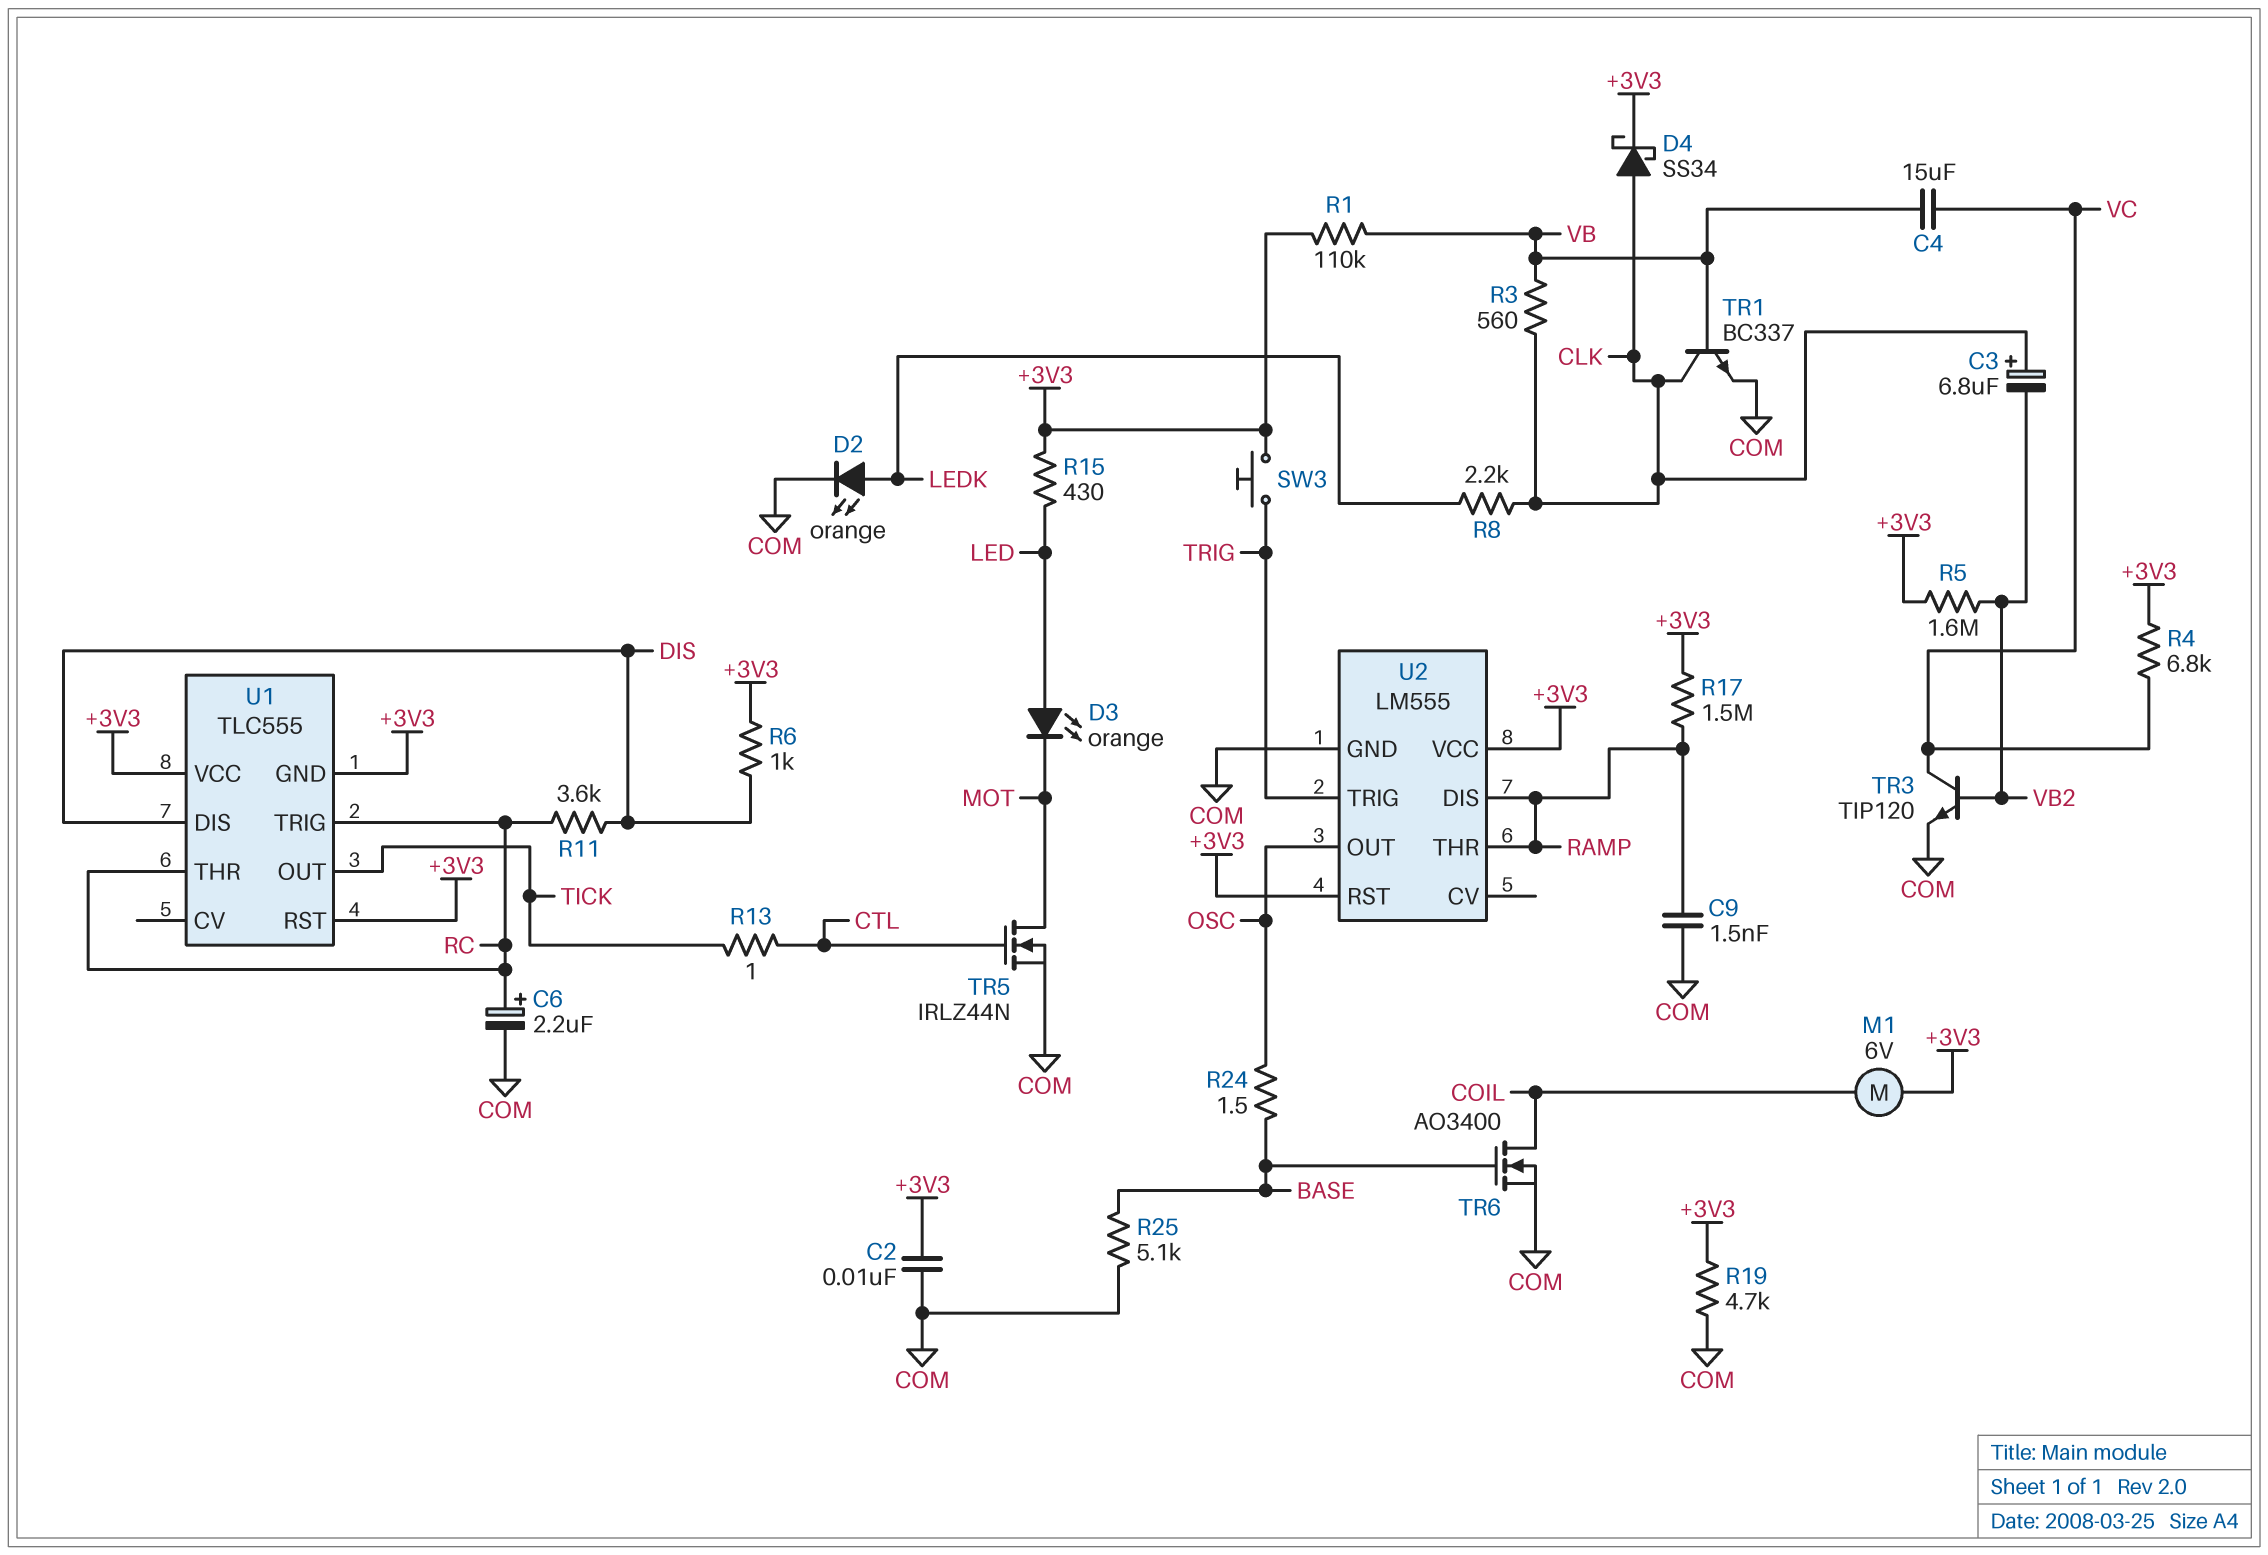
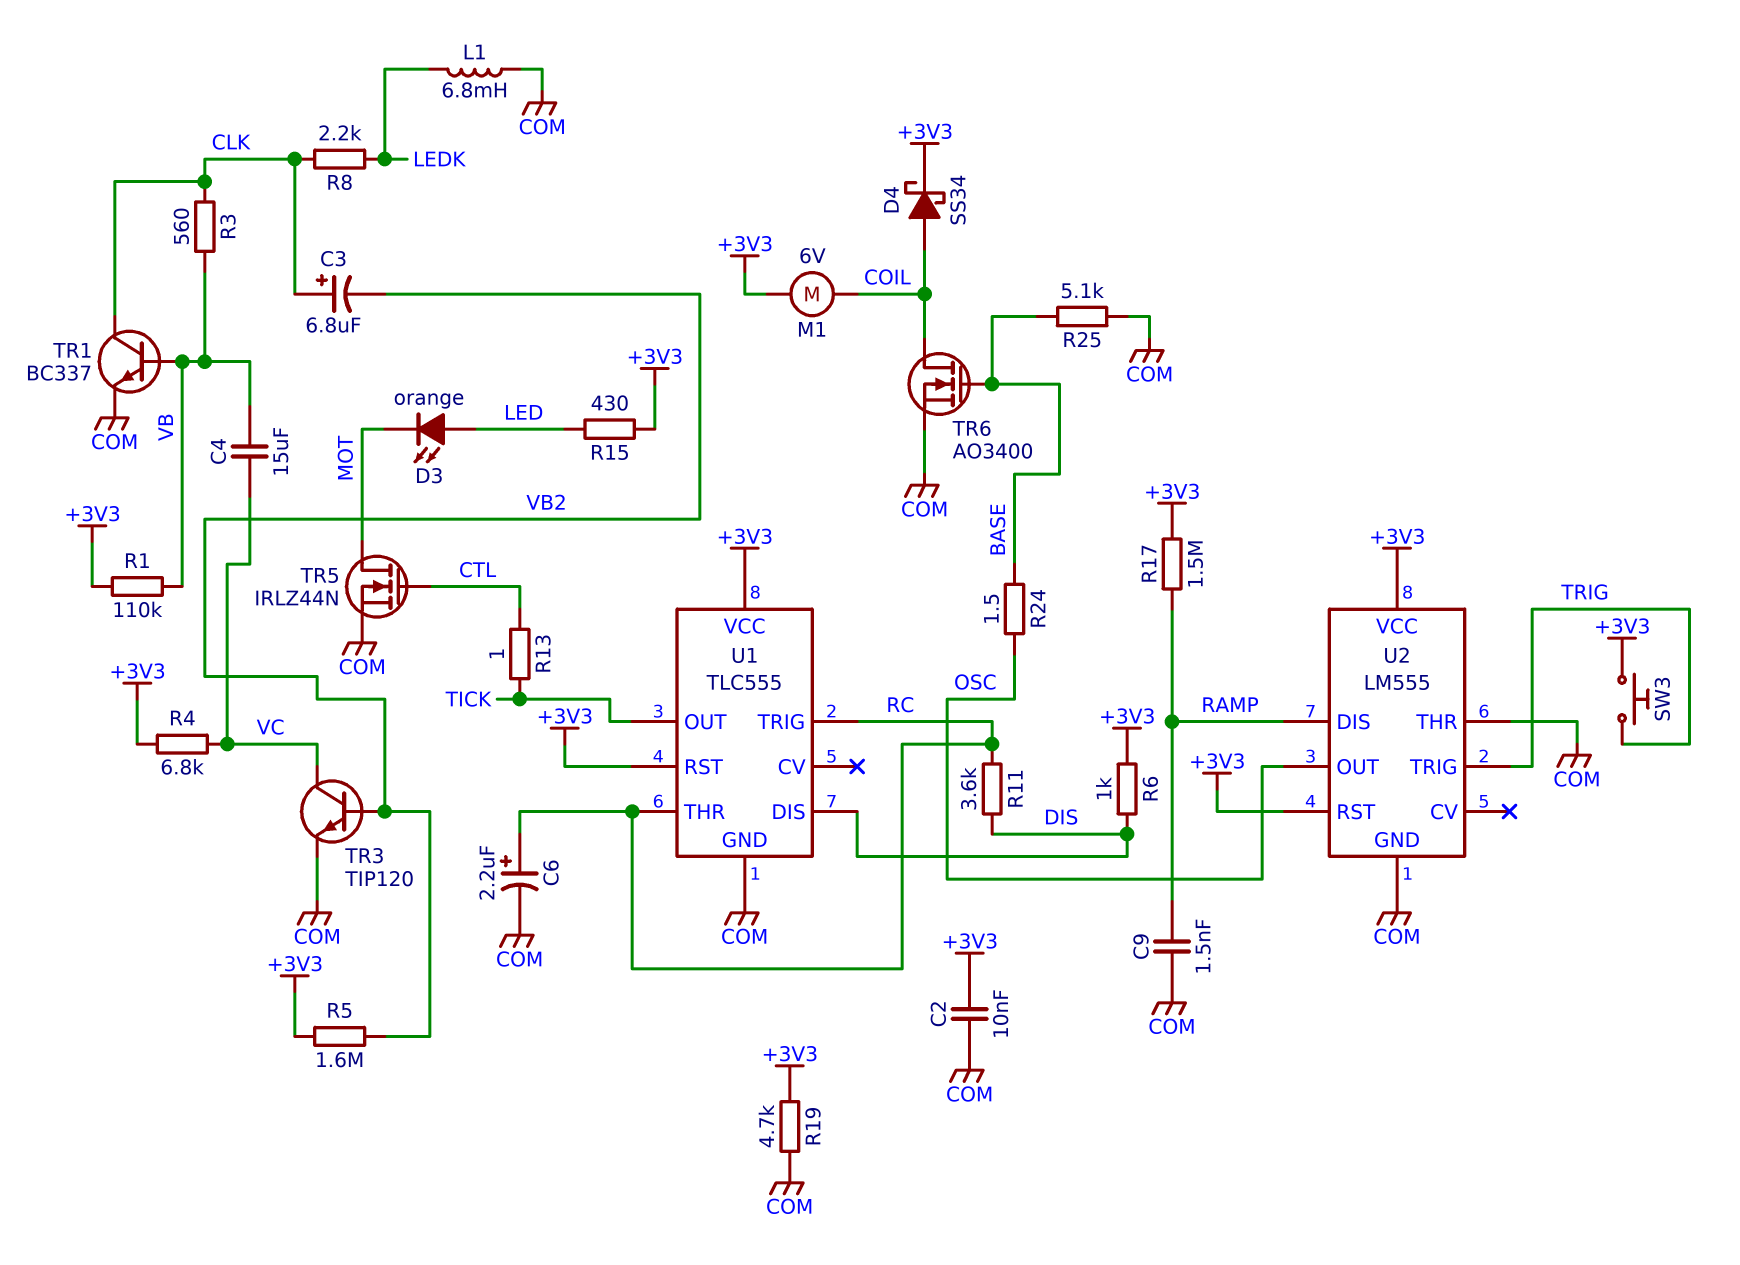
D2: LED orange (A LEDK, K COM) -> none
D4: schottky SS34 (A CLK, K +3V3) -> schottky SS34 (A COIL, K +3V3)
L1: none -> 6.8mH (COM, LEDK)
U1 pin GND: +3V3 -> COM
U2 pin THR: RAMP -> COM

